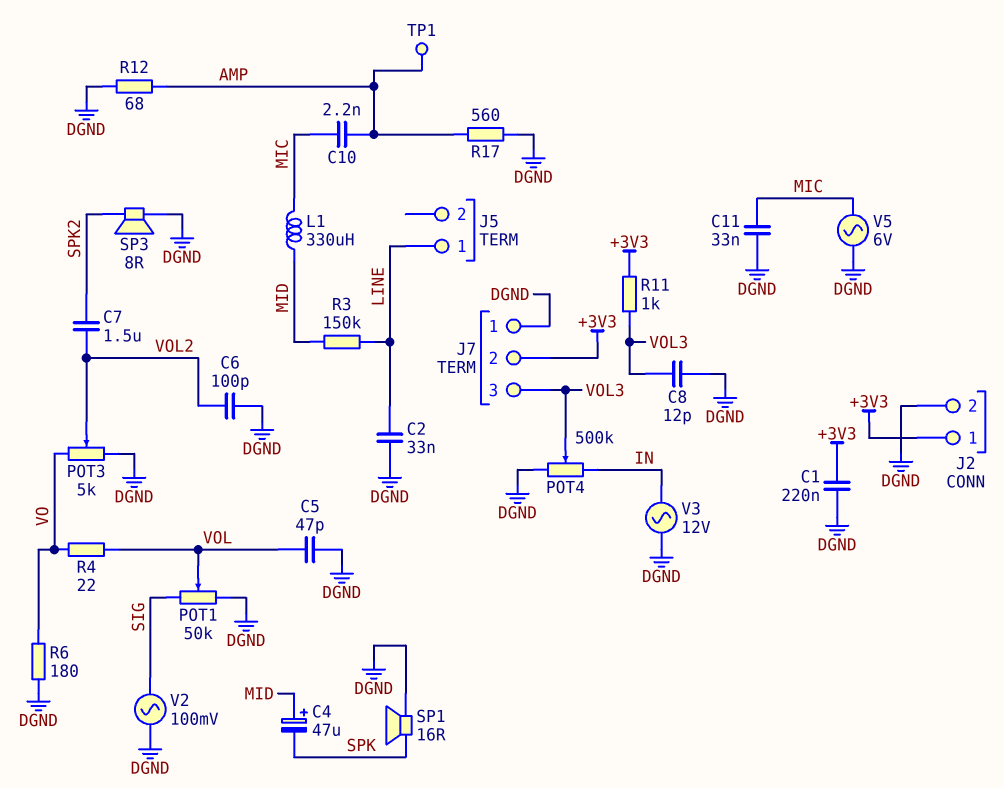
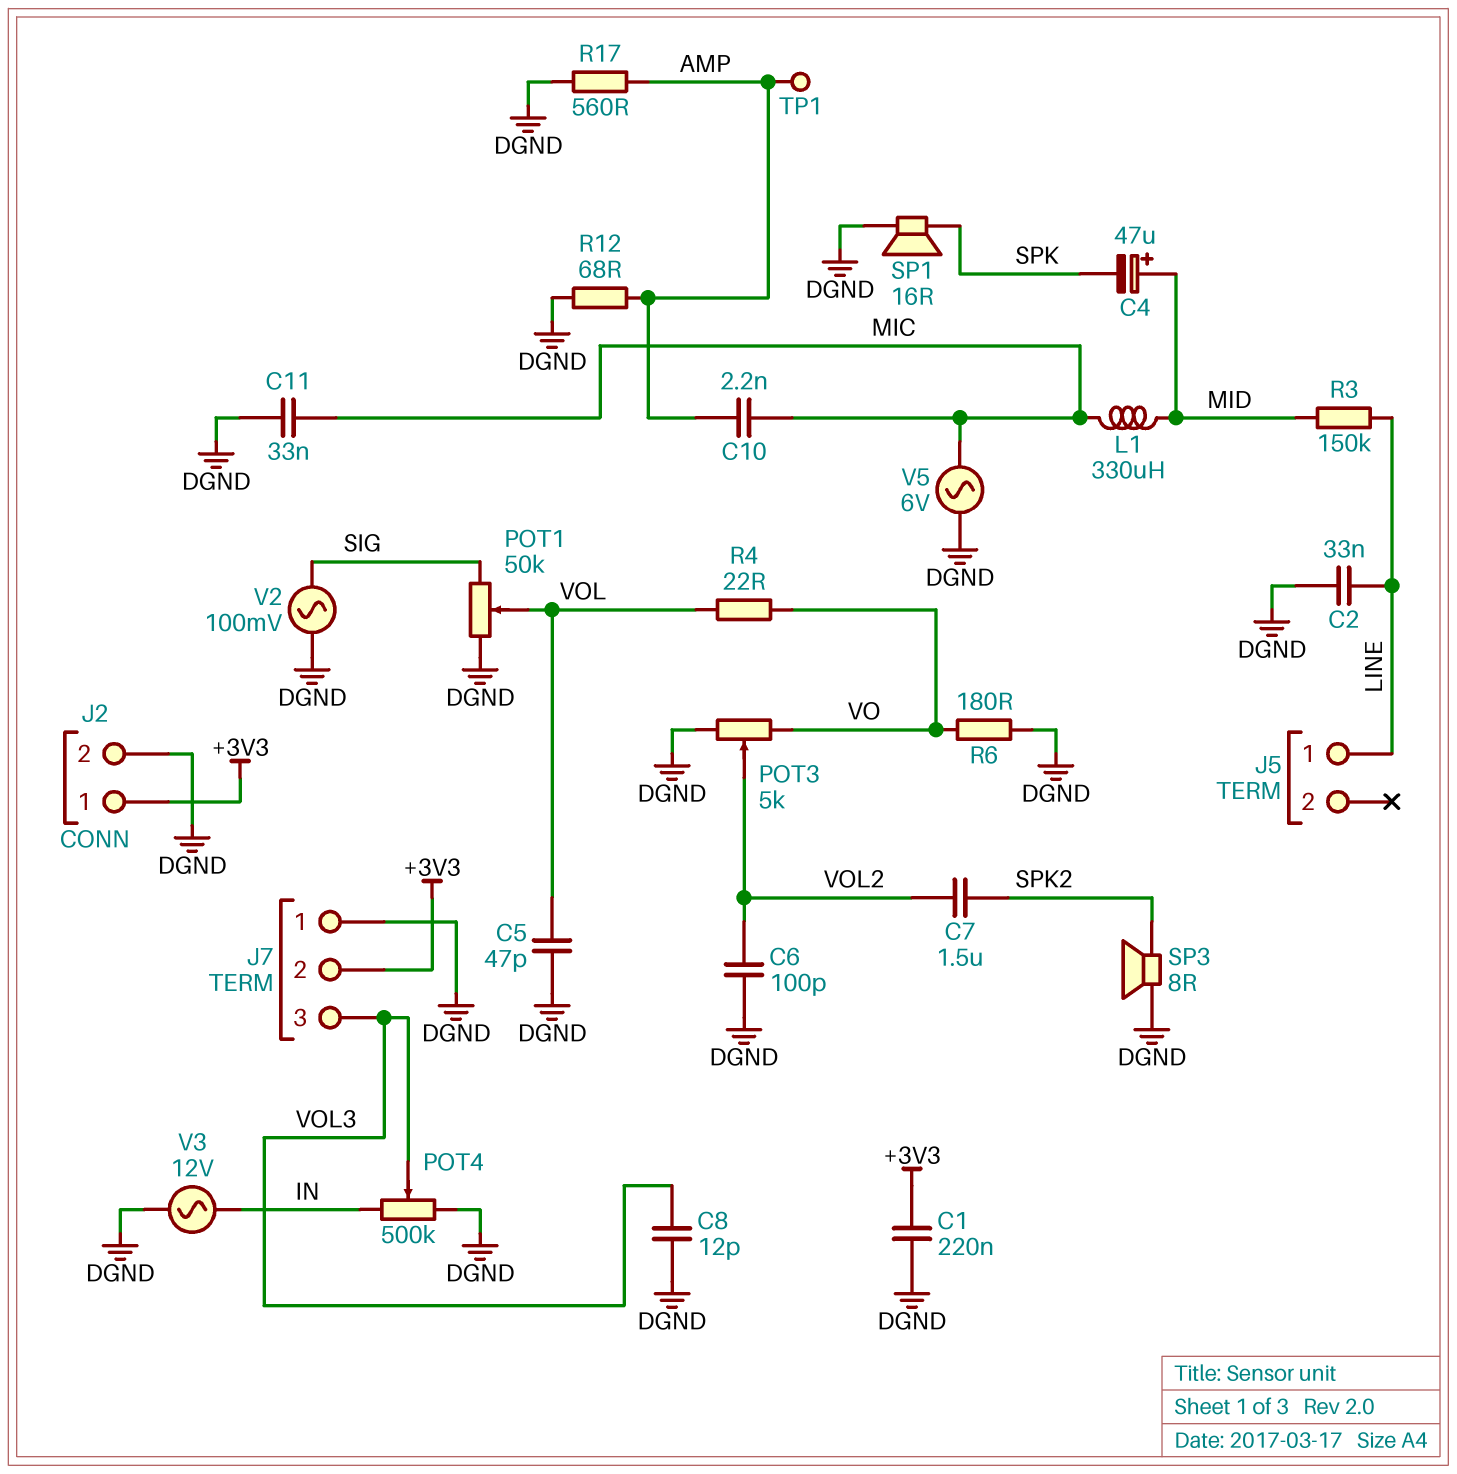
R11: 1k (+3V3, VOL3) -> none

